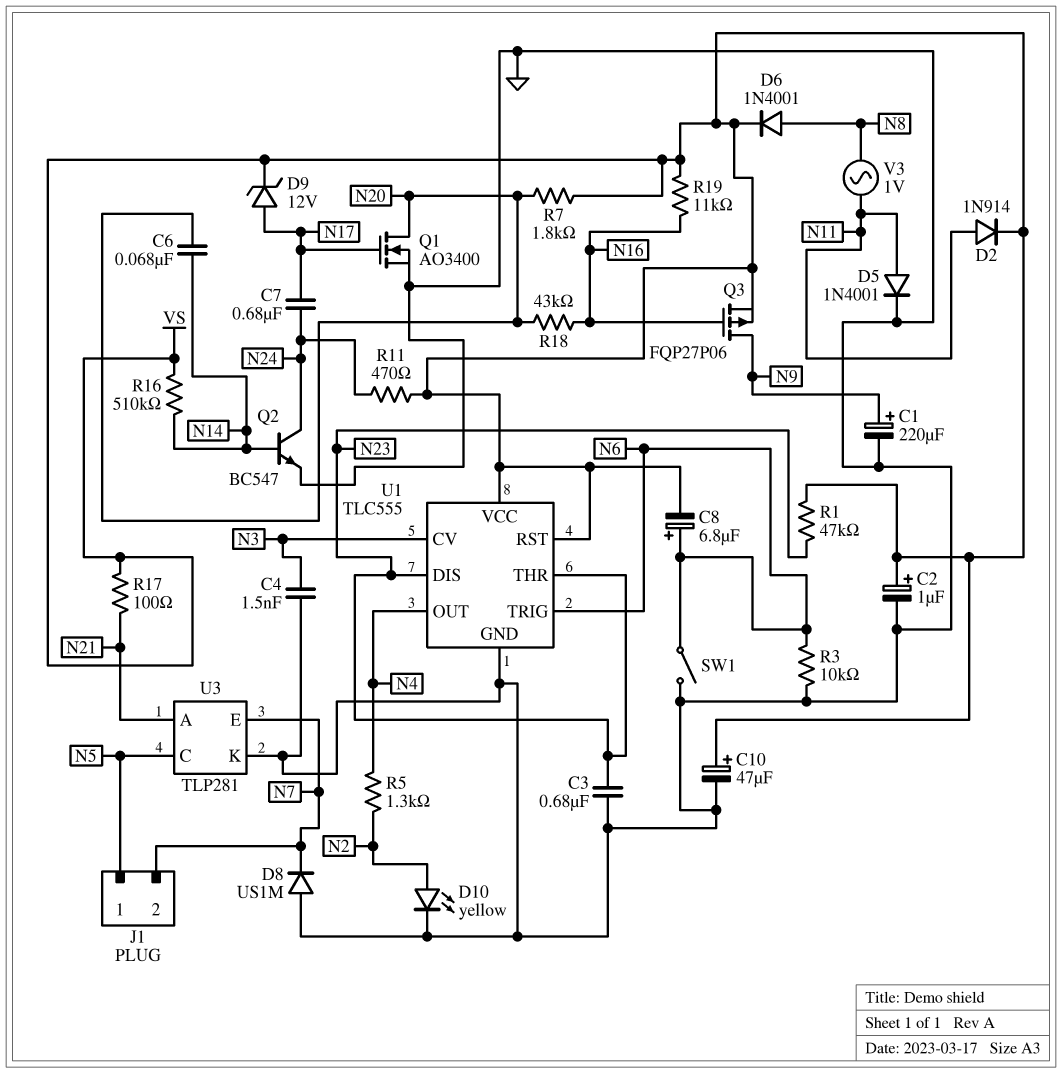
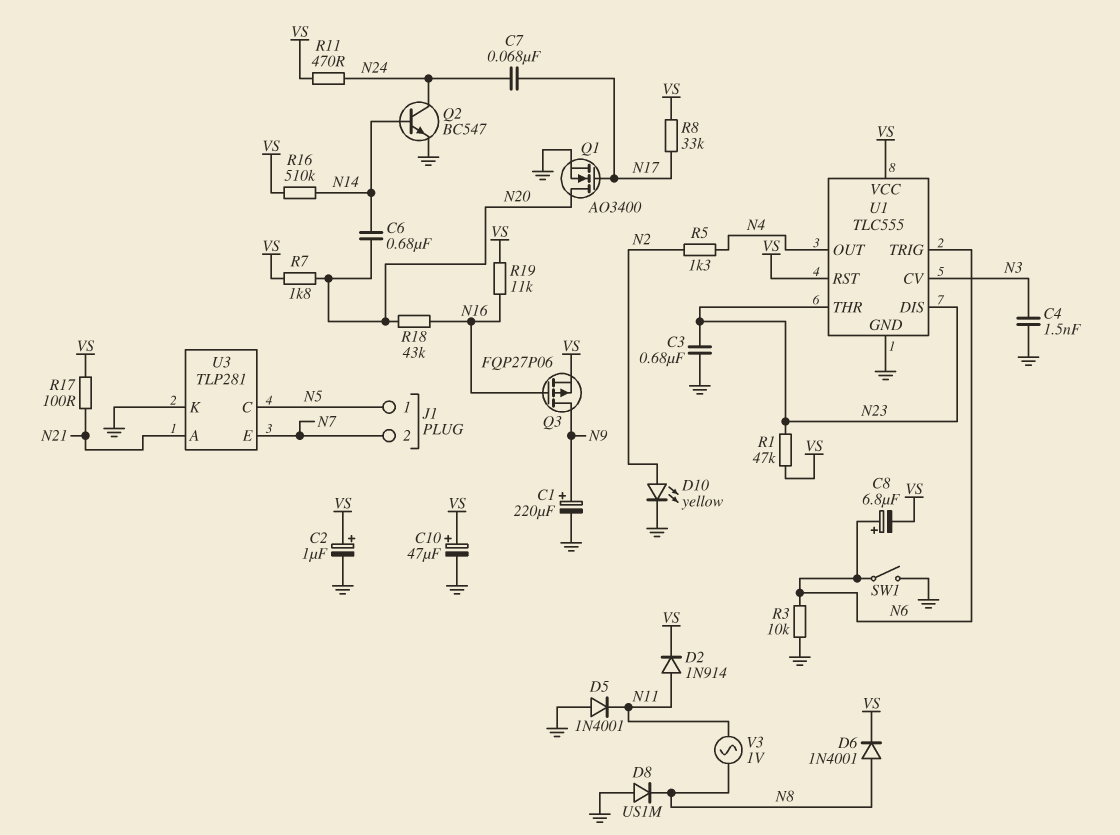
C6: 68nF (N14, N20) -> 680nF (N14, N20)
C7: 680nF (N17, N24) -> 68nF (N17, N24)
D5: diode 1N4001 (A N11, K GND) -> diode 1N4001 (A GND, K N11)
D8: diode US1M (A GND, K N7) -> diode US1M (A GND, K N8)
D9: zener 12V (A N17, K VS) -> none
R8: none -> 33k (N17, VS)

